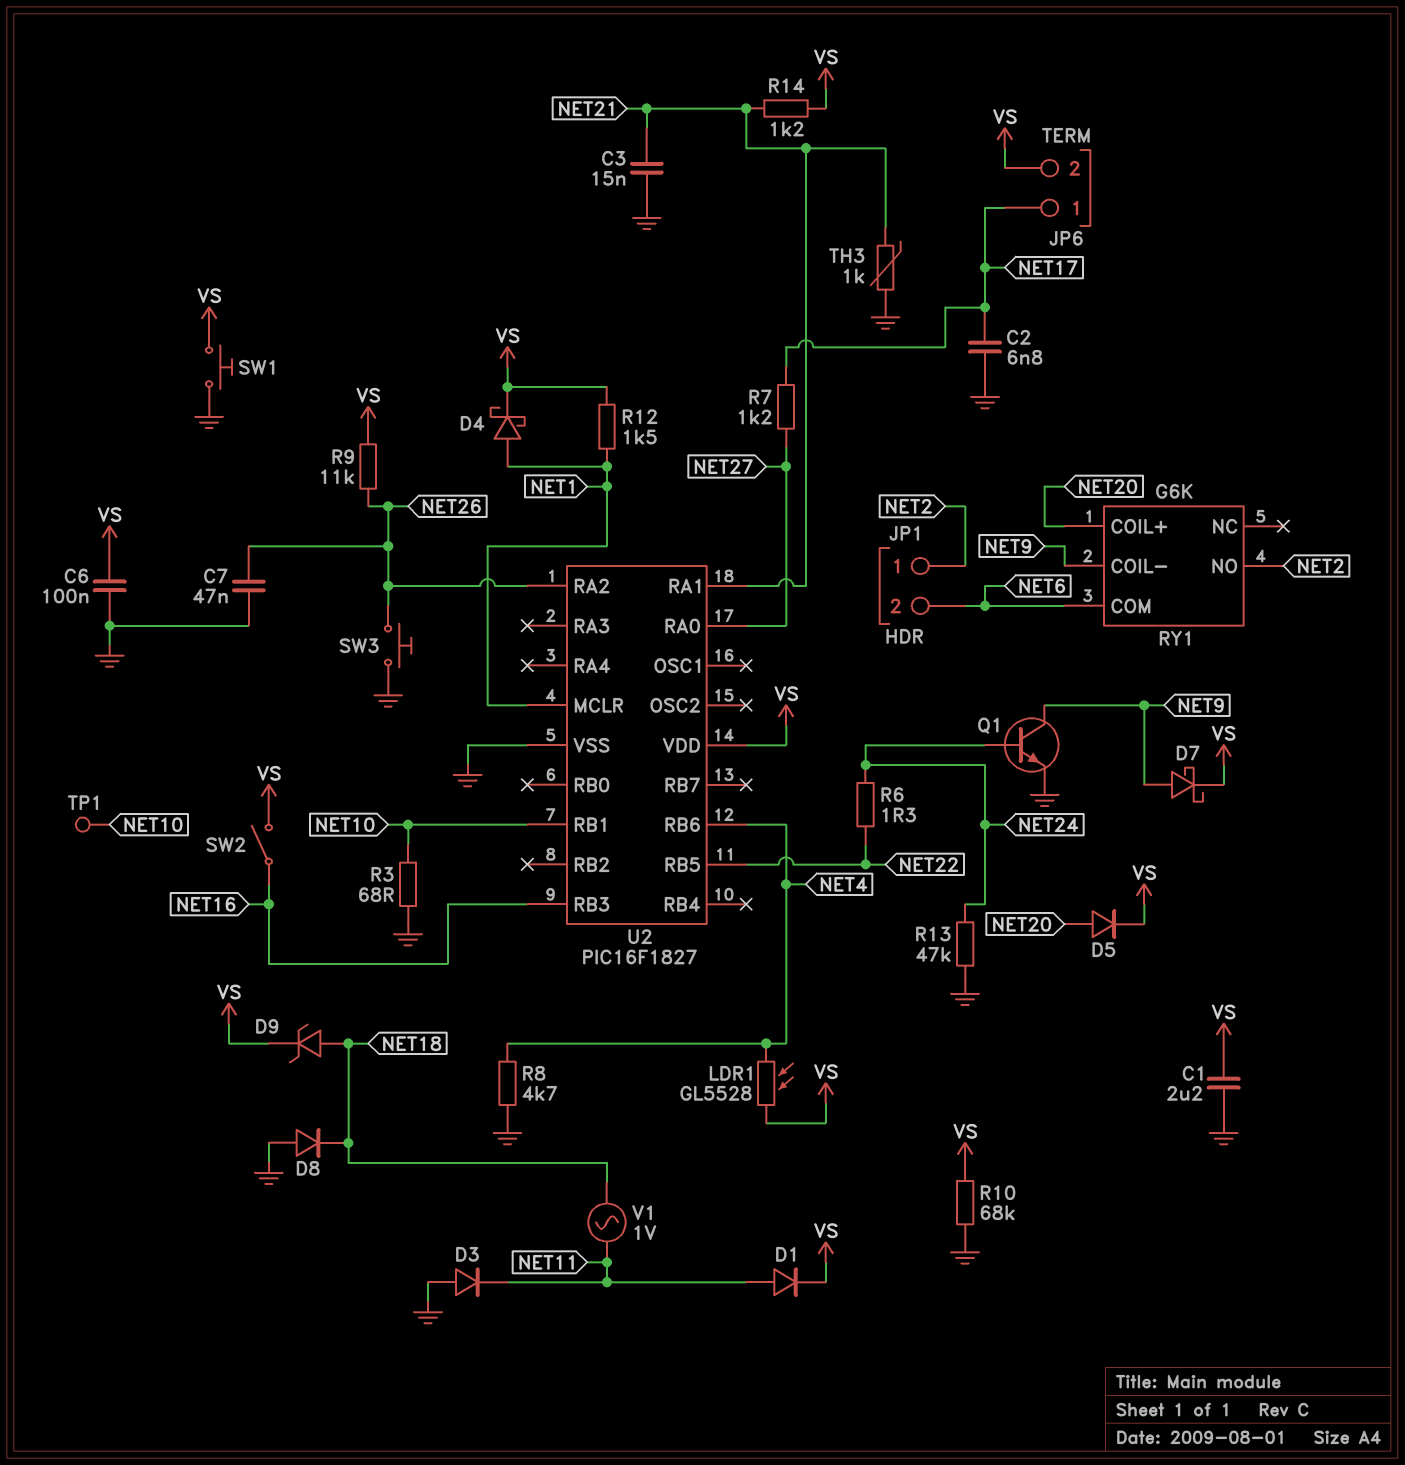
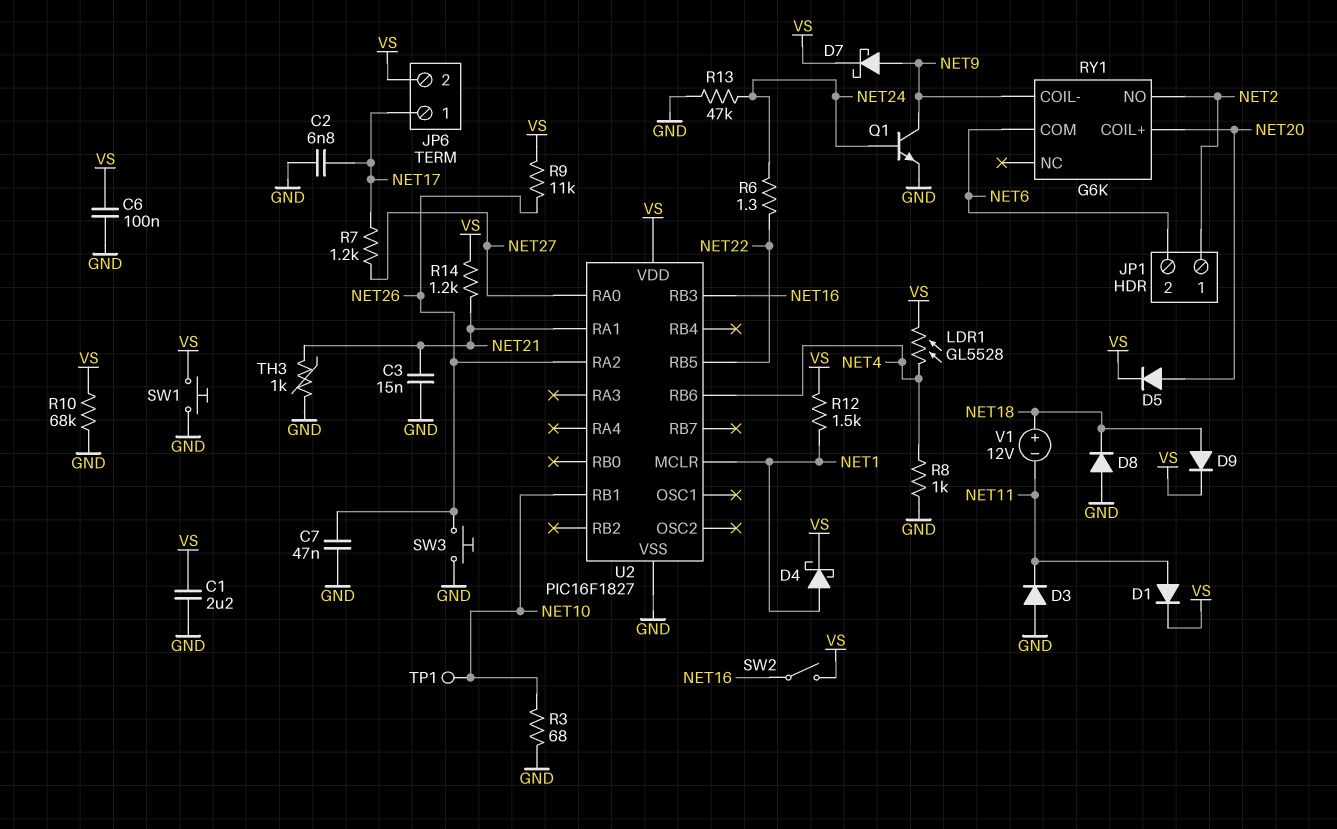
D9: zener (A NET18, K VS) -> diode (A NET18, K VS)
R8: 4.7k (GND, NET4) -> 1k (GND, NET4)
V1: AC 1V (NET11, NET18) -> 12V (plus NET18, minus NET11)

